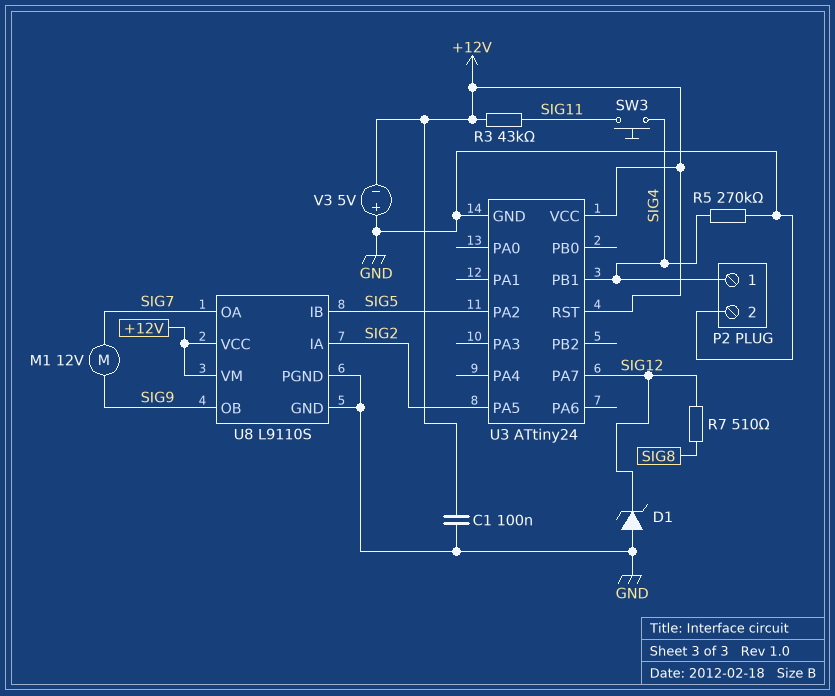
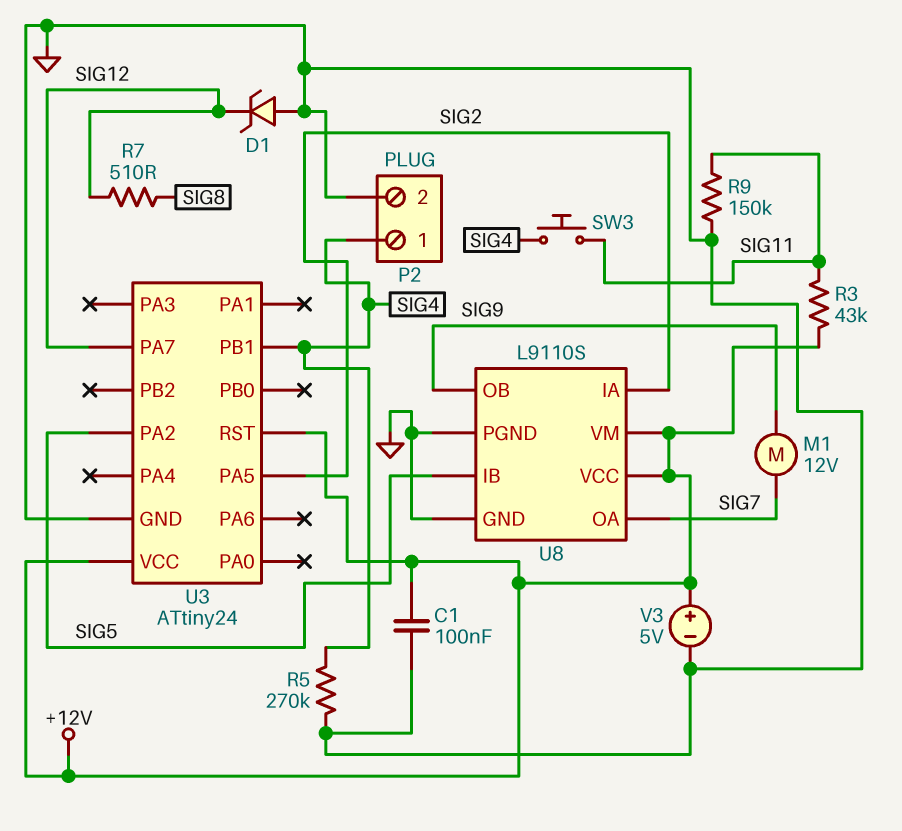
R9: none -> 150k (GND, SIG11)
V3: 5V (plus GND, minus +12V) -> 5V (plus +12V, minus GND)

